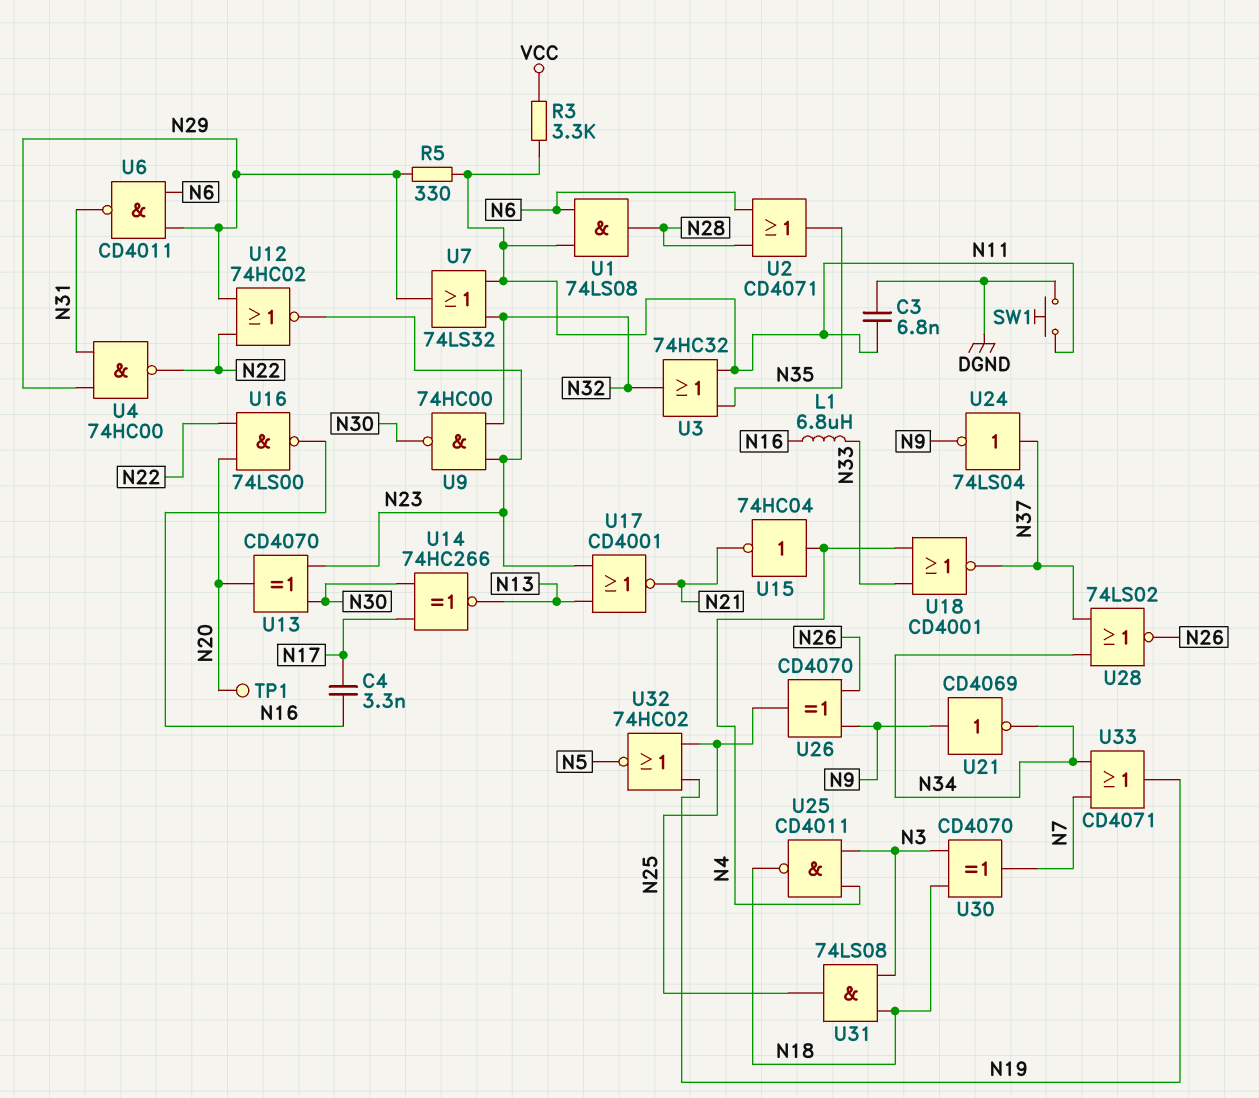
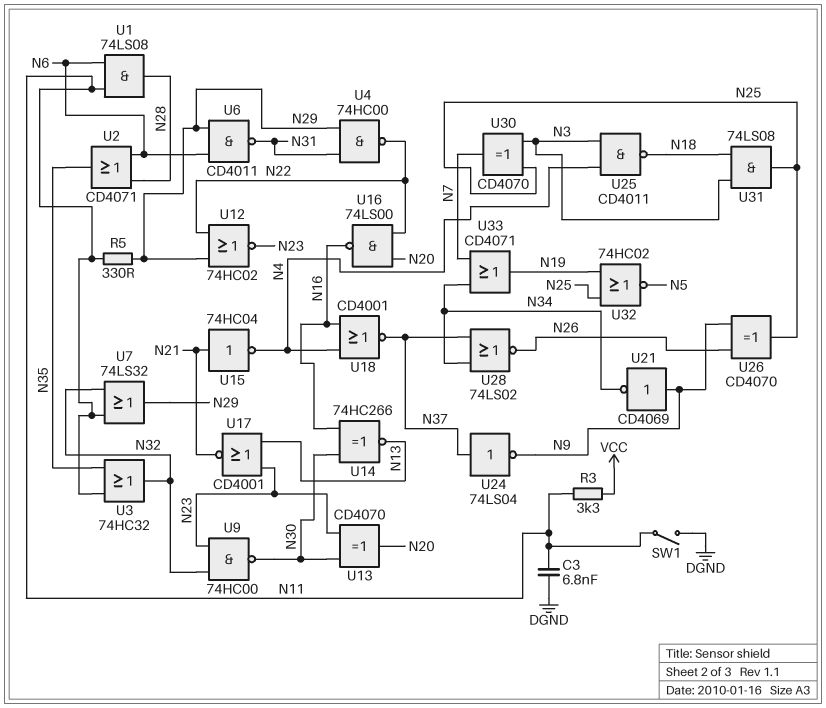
C4: 3.3nF (N16, N17) -> none
L1: 6.8uH (N16, N33) -> none
SW1: button (DGND, N11) -> switch (DGND, N11)
TP1: test point (N20) -> none
U14: XNOR 74HC266 (in N17, in N30, out N13) -> XNOR 74HC266 (in N16, in N30, out N13)
U15: NOT 74HC04 (in N4, out N21) -> NOT 74HC04 (in N21, out N4)
U18: NOR CD4001 (in N4, in N33, out N37) -> NOR CD4001 (in N4, in N16, out N37)
U30: XOR CD4070 (in N3, in N18, out N7) -> XOR CD4070 (in N3, in N25, out N7)

